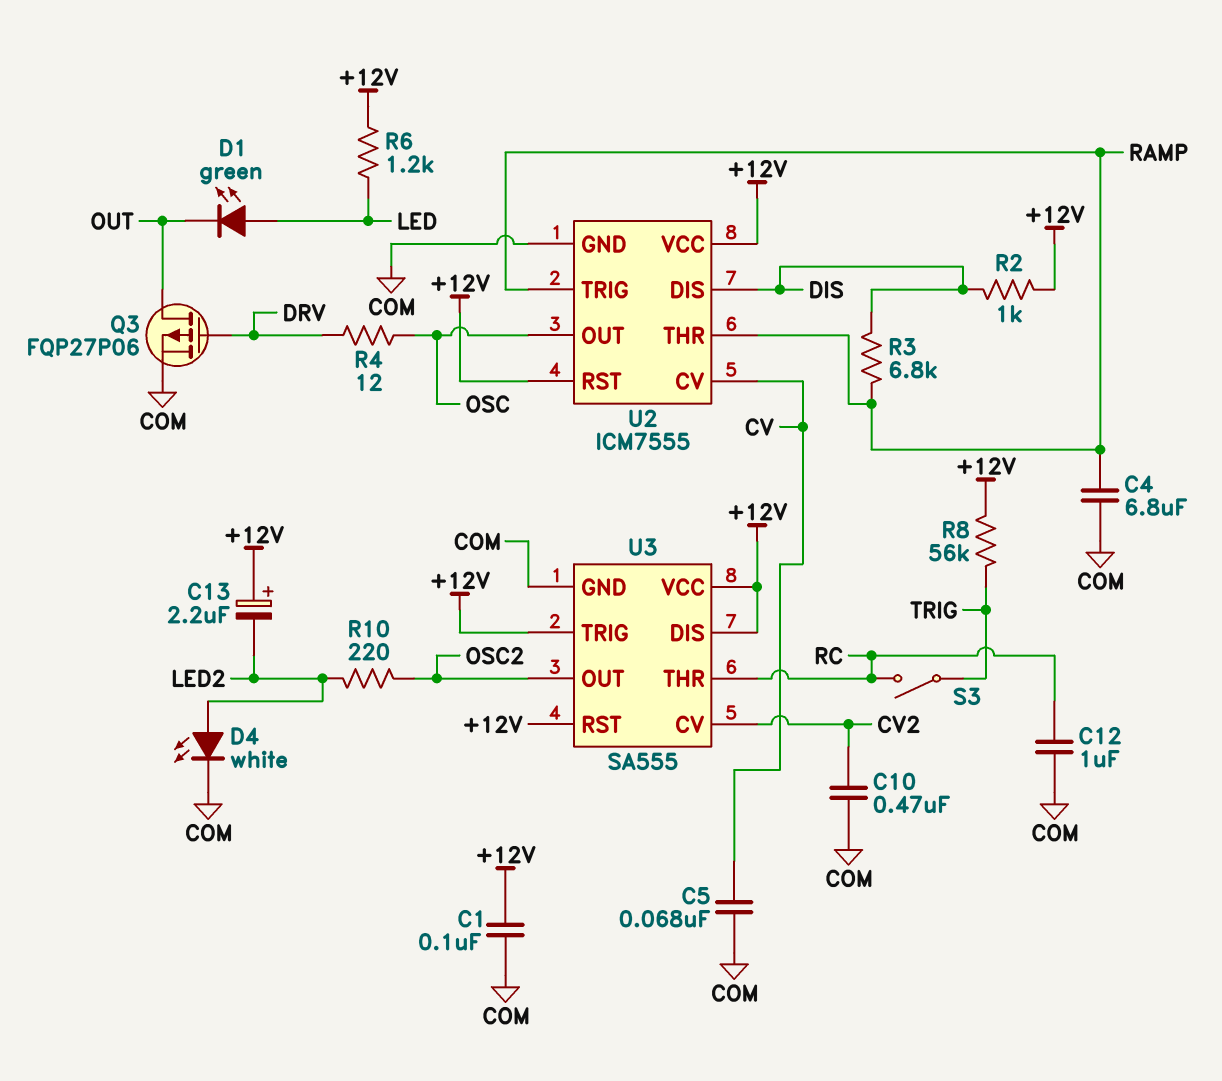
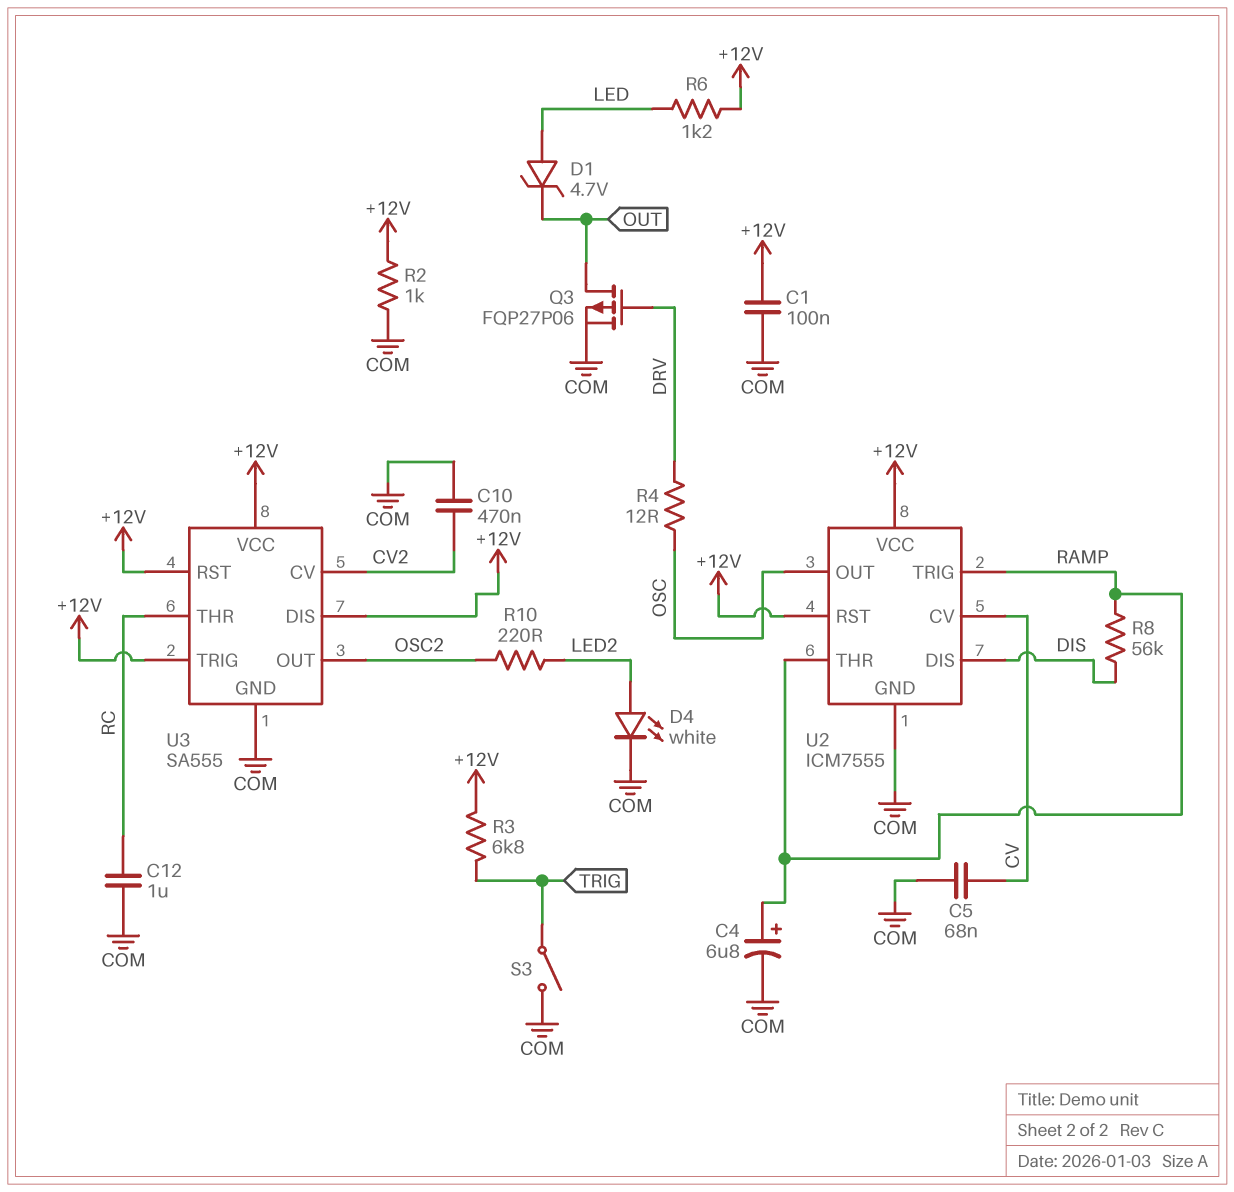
C4: 6.8uF (COM, RAMP) -> 6.8uF (plus RAMP, minus COM)
C13: 2.2uF (plus +12V, minus LED2) -> none
D1: LED green (A LED, K OUT) -> zener 4.7V (A LED, K OUT)
R2: 1k (+12V, DIS) -> 1k (+12V, COM)
R3: 6.8k (DIS, RAMP) -> 6.8k (+12V, TRIG)
R8: 56k (+12V, TRIG) -> 56k (DIS, RAMP)
S3: switch (RC, TRIG) -> switch (COM, TRIG)

